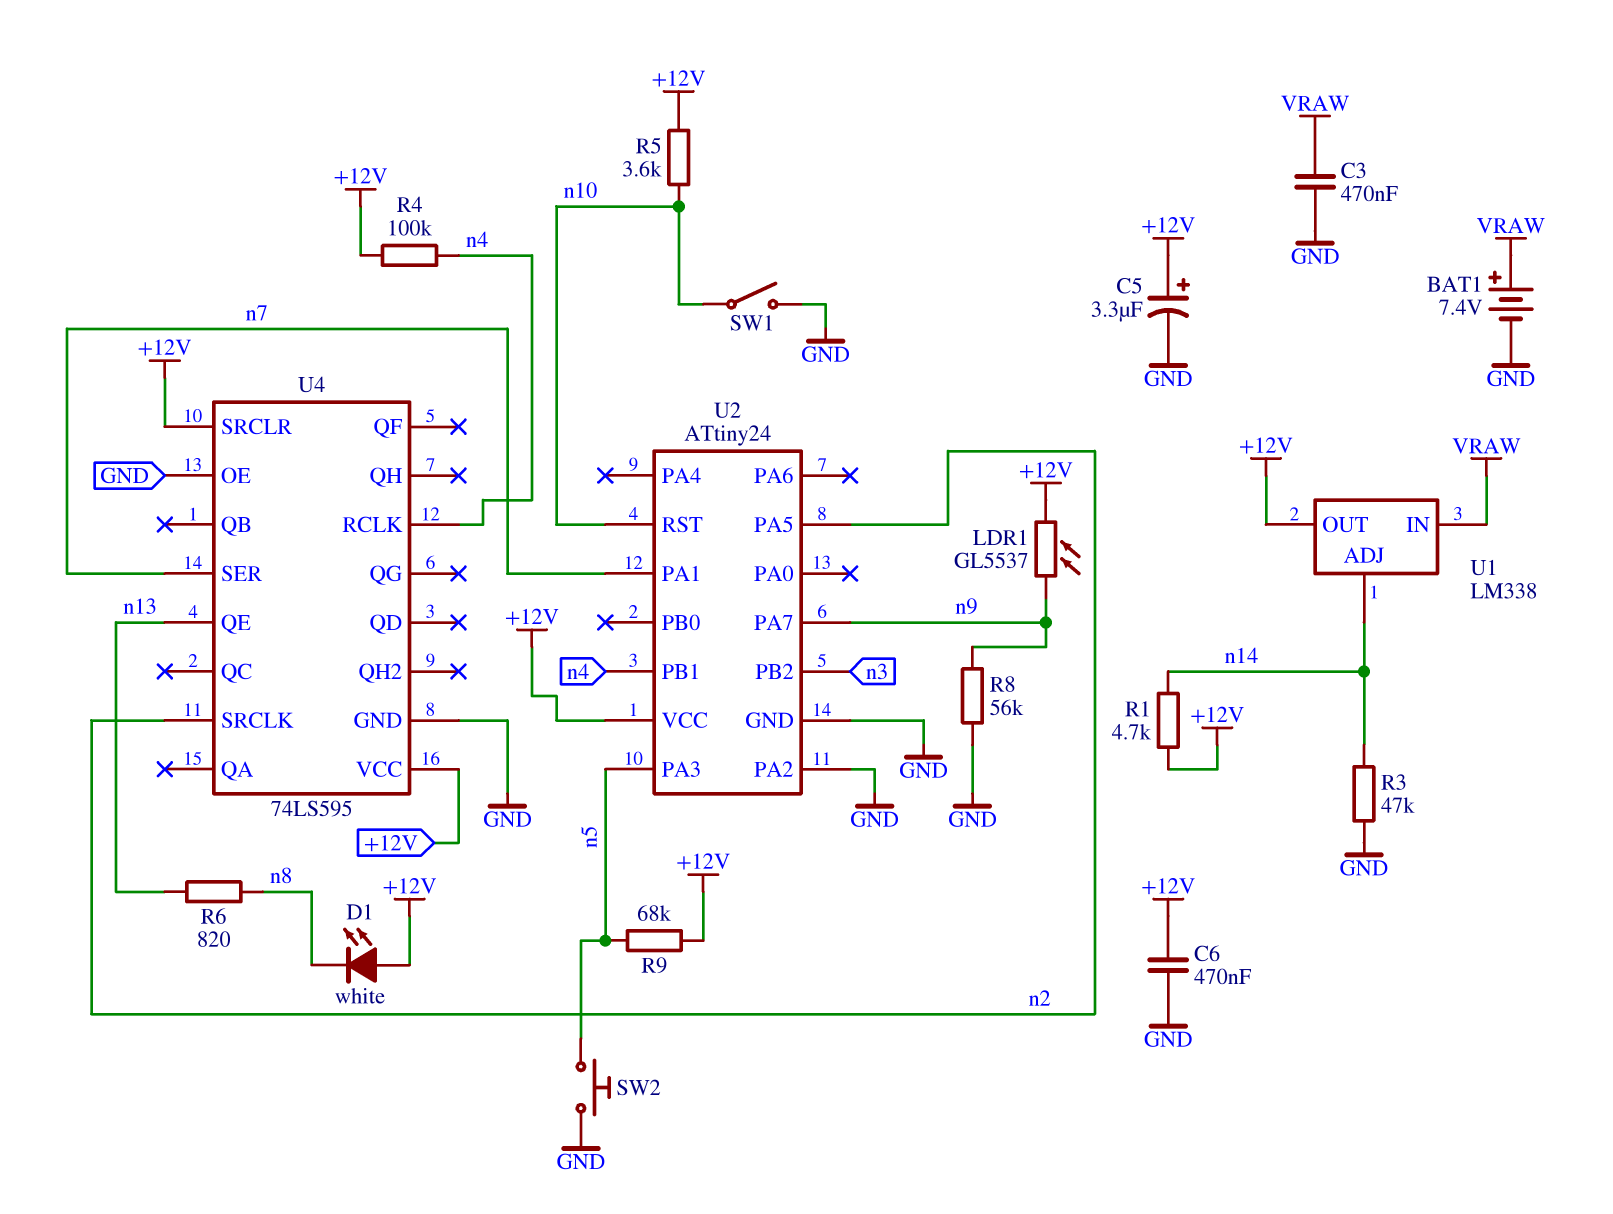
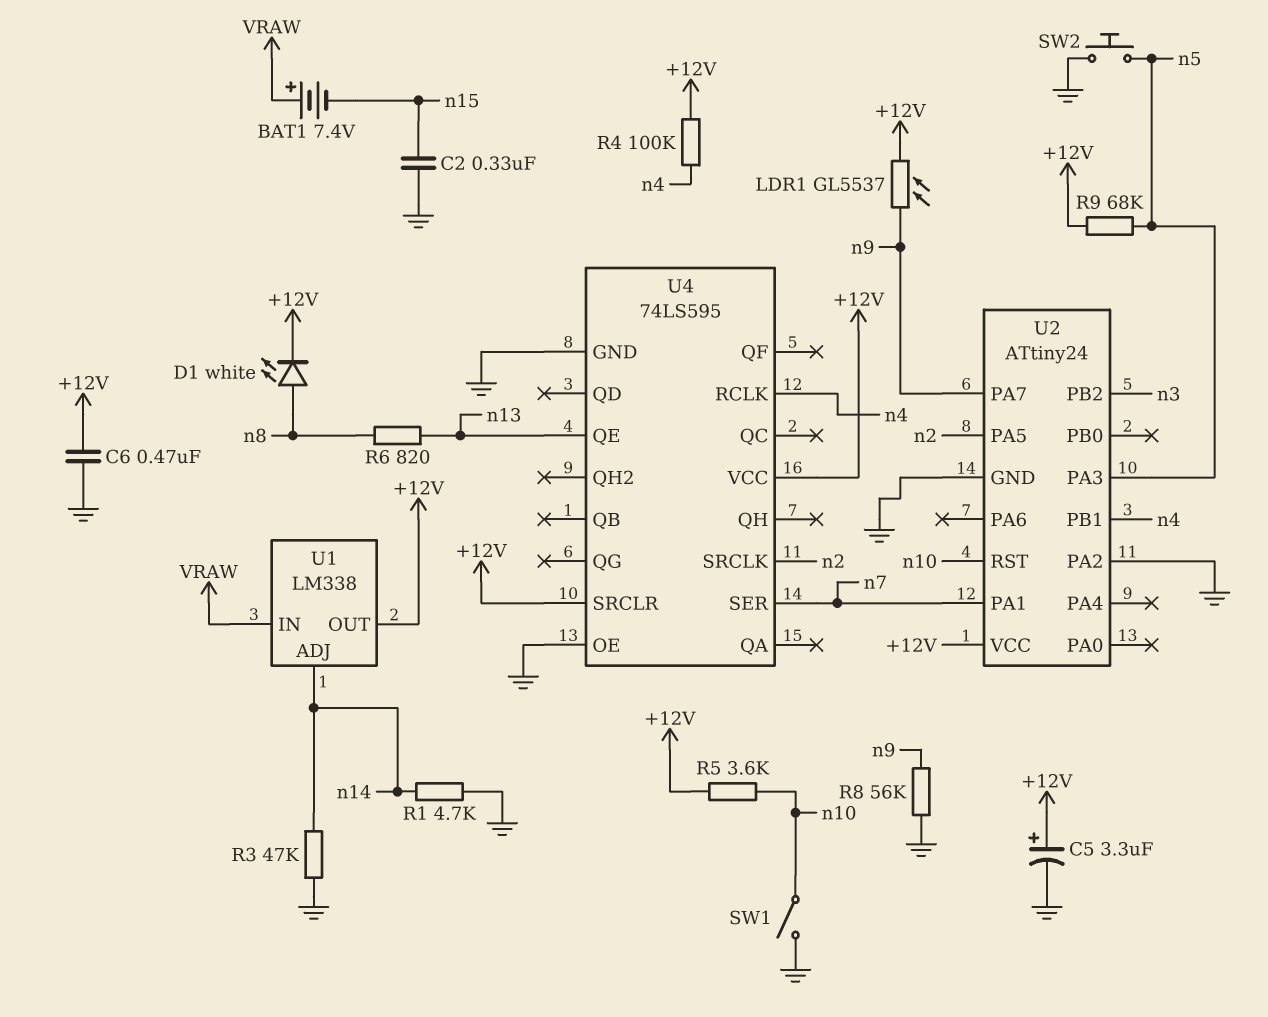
BAT1: 7.4V (plus VRAW, minus GND) -> 7.4V (plus VRAW, minus n15)
C2: none -> 330nF (GND, n15)
C3: 470nF (GND, VRAW) -> none
D1: LED white (A +12V, K n8) -> LED white (A n8, K +12V)
R1: 4.7k (+12V, n14) -> 4.7k (GND, n14)

